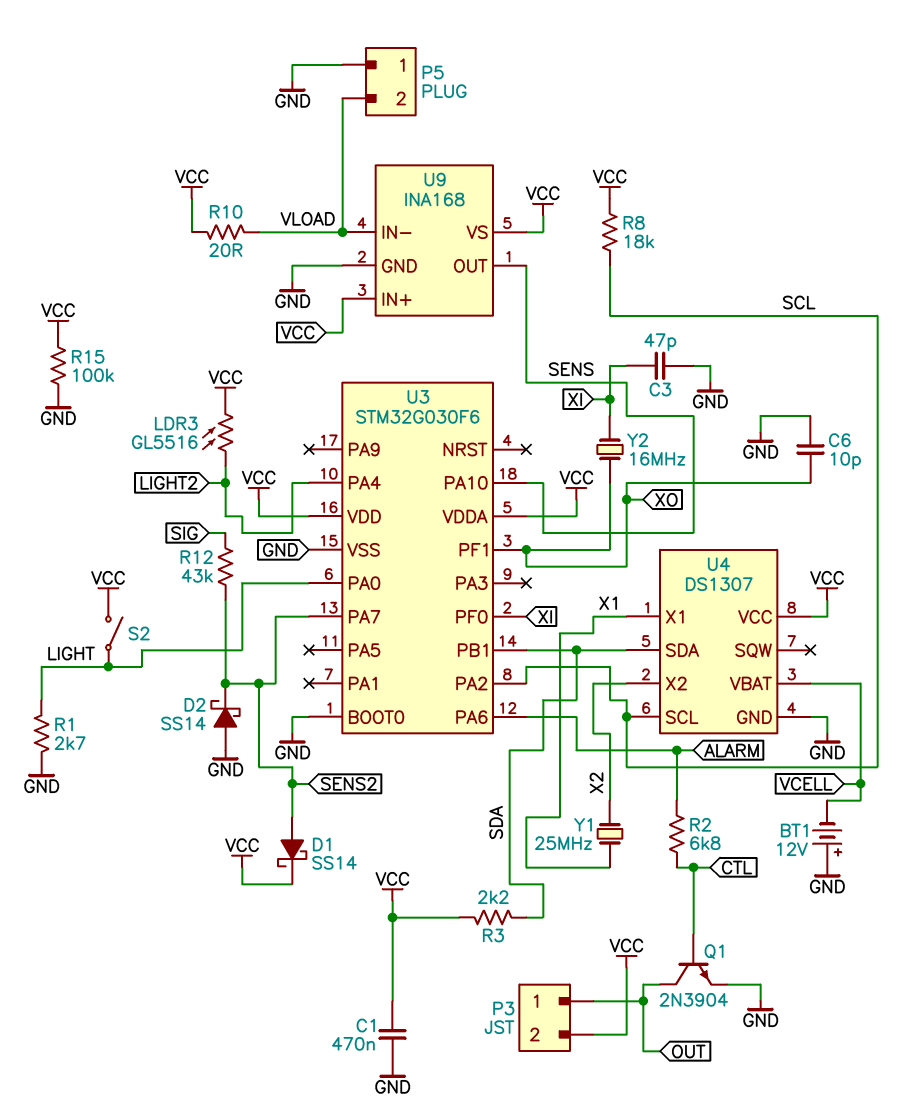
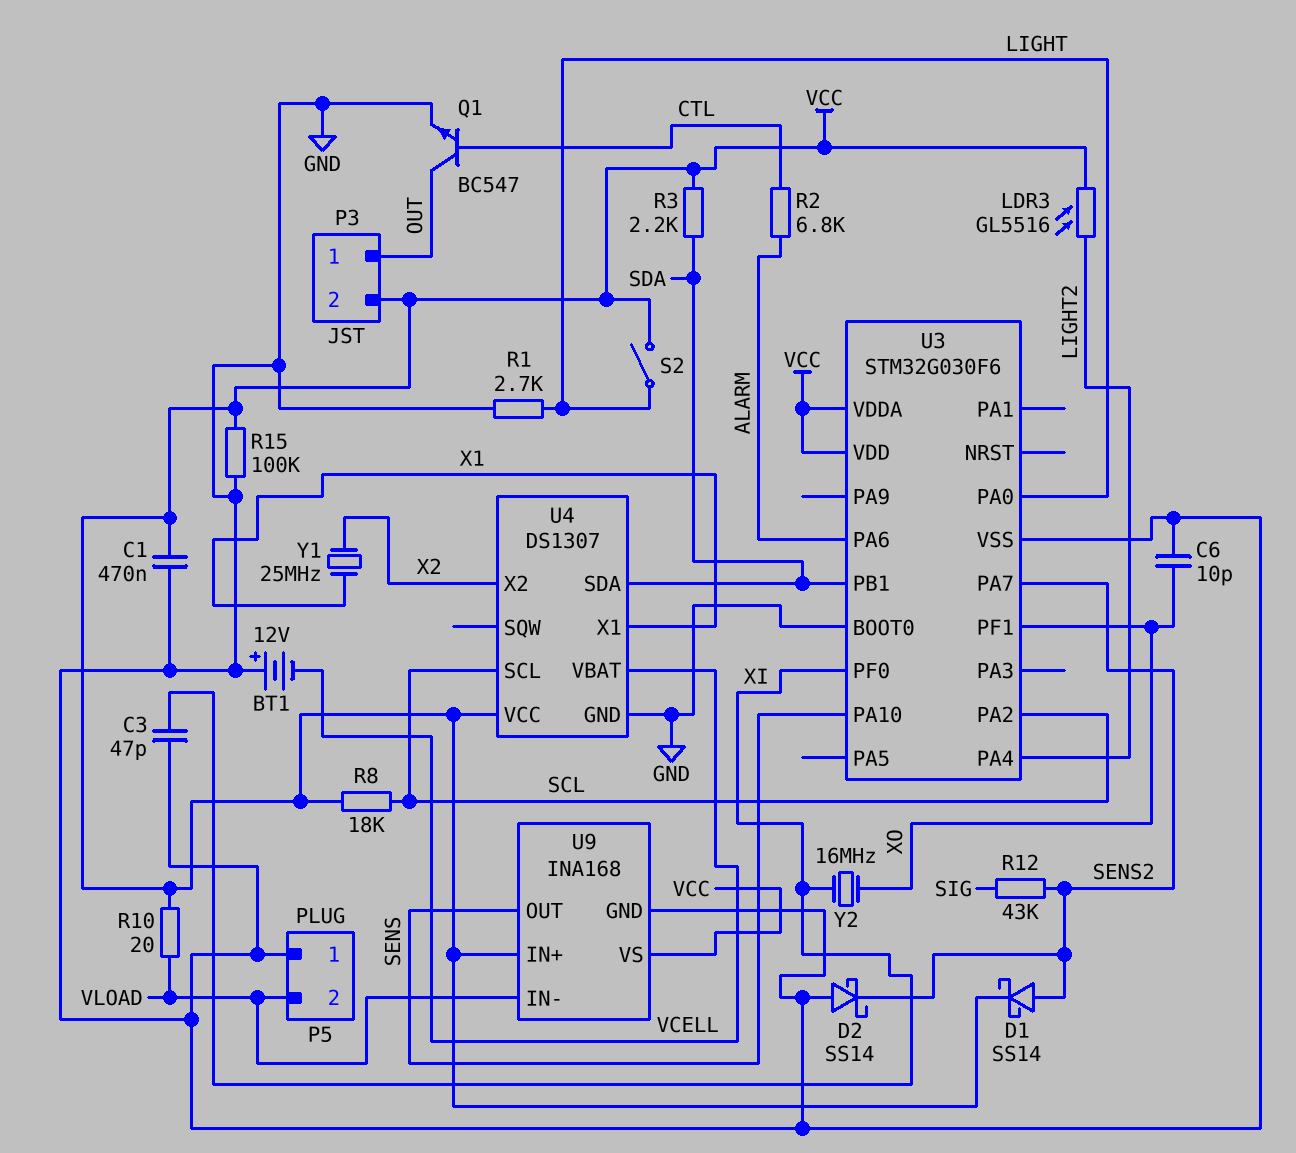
Q1: NPN 2N3904 (B CTL, C OUT, E GND) -> NPN BC547 (B CTL, C OUT, E GND)

